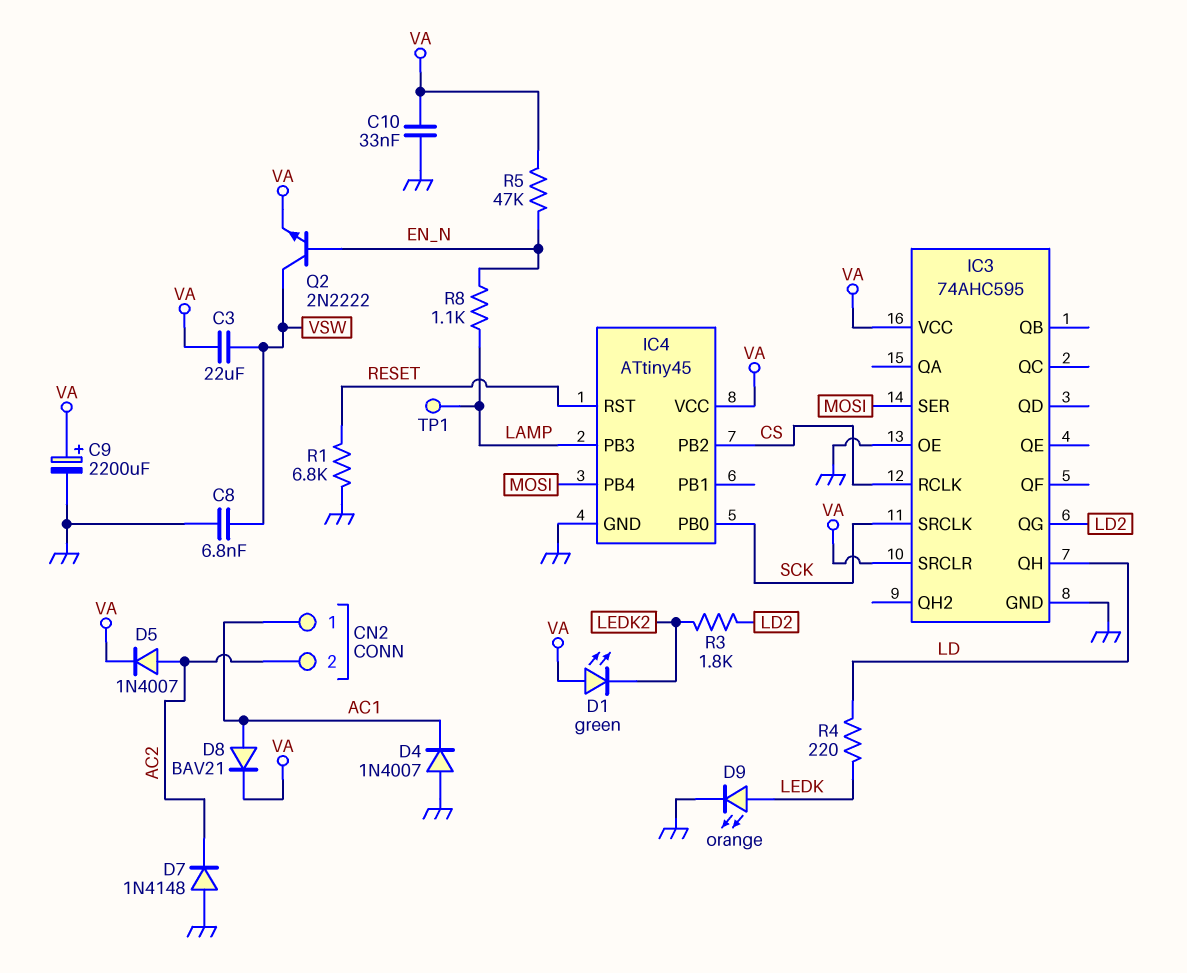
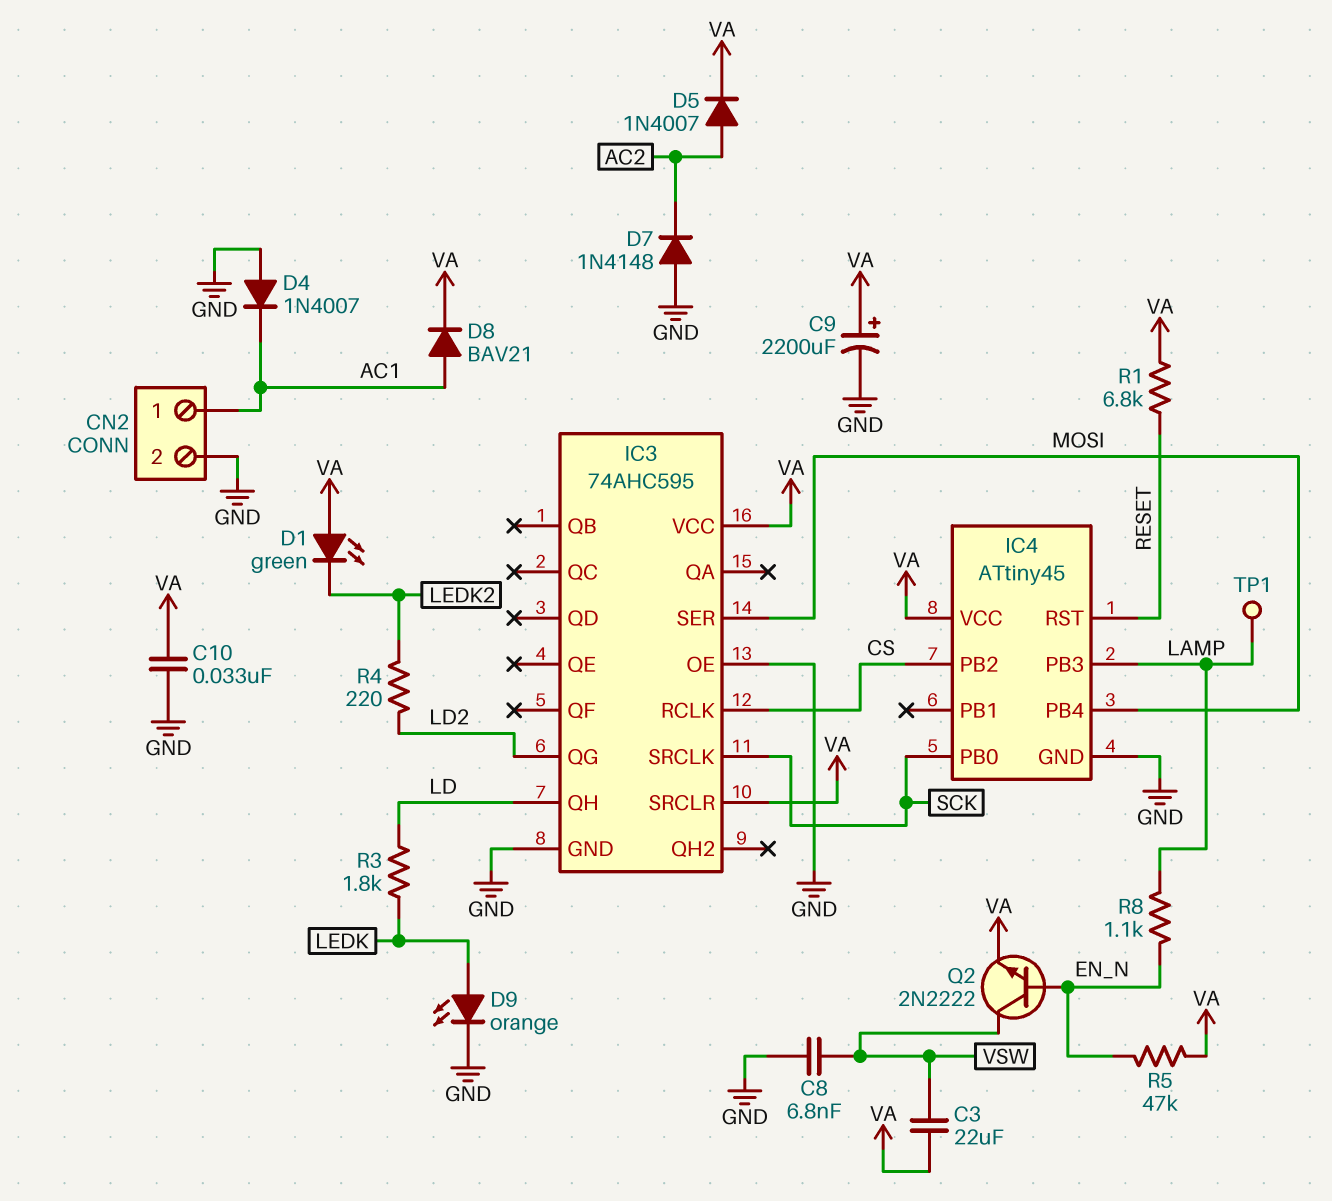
CN2 pin 2: AC2 -> GND
R1: 6.8k (GND, RESET) -> 6.8k (RESET, VA)
R3: 1.8k (LD2, LEDK2) -> 1.8k (LD, LEDK)
R4: 220 (LD, LEDK) -> 220 (LD2, LEDK2)

